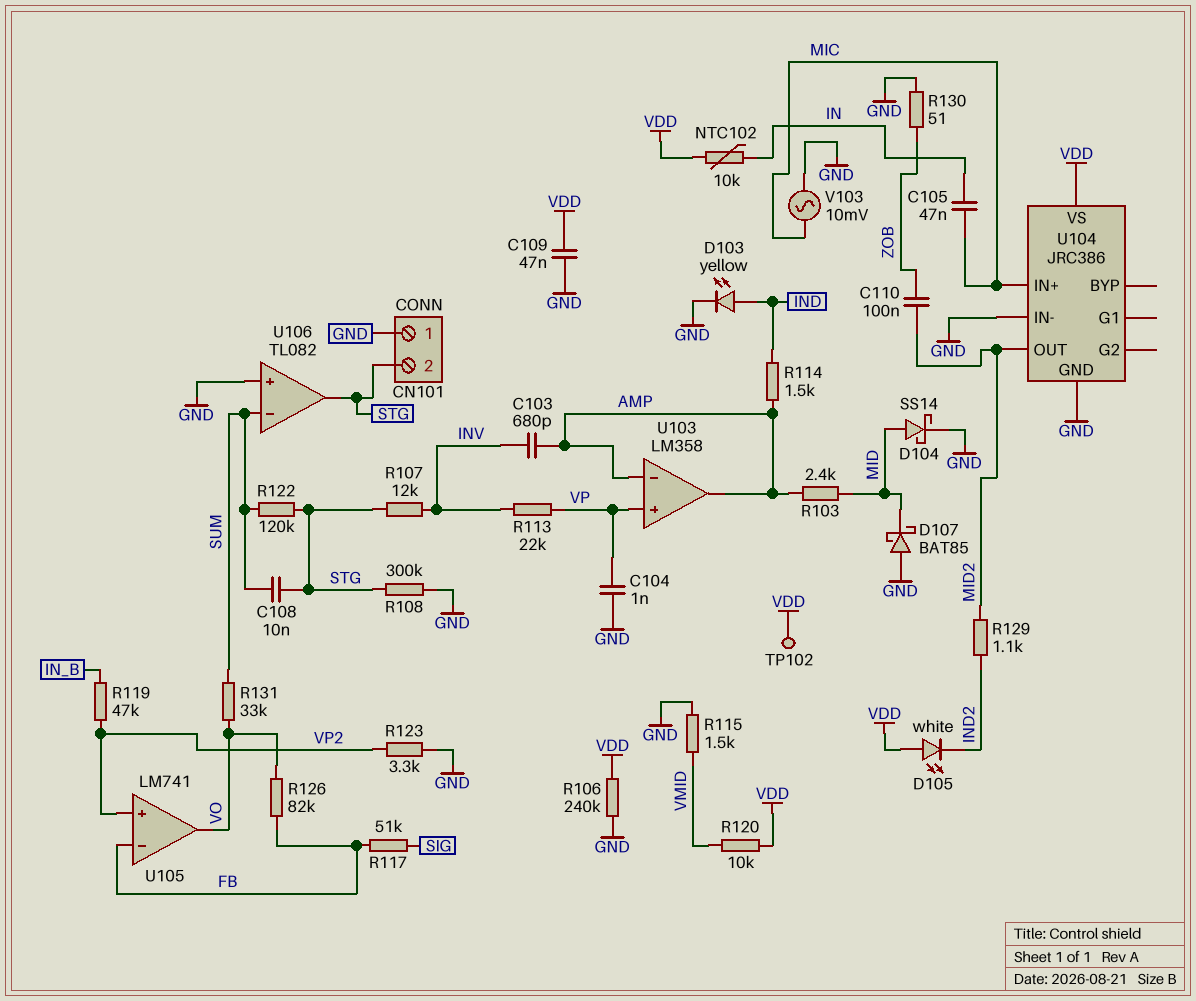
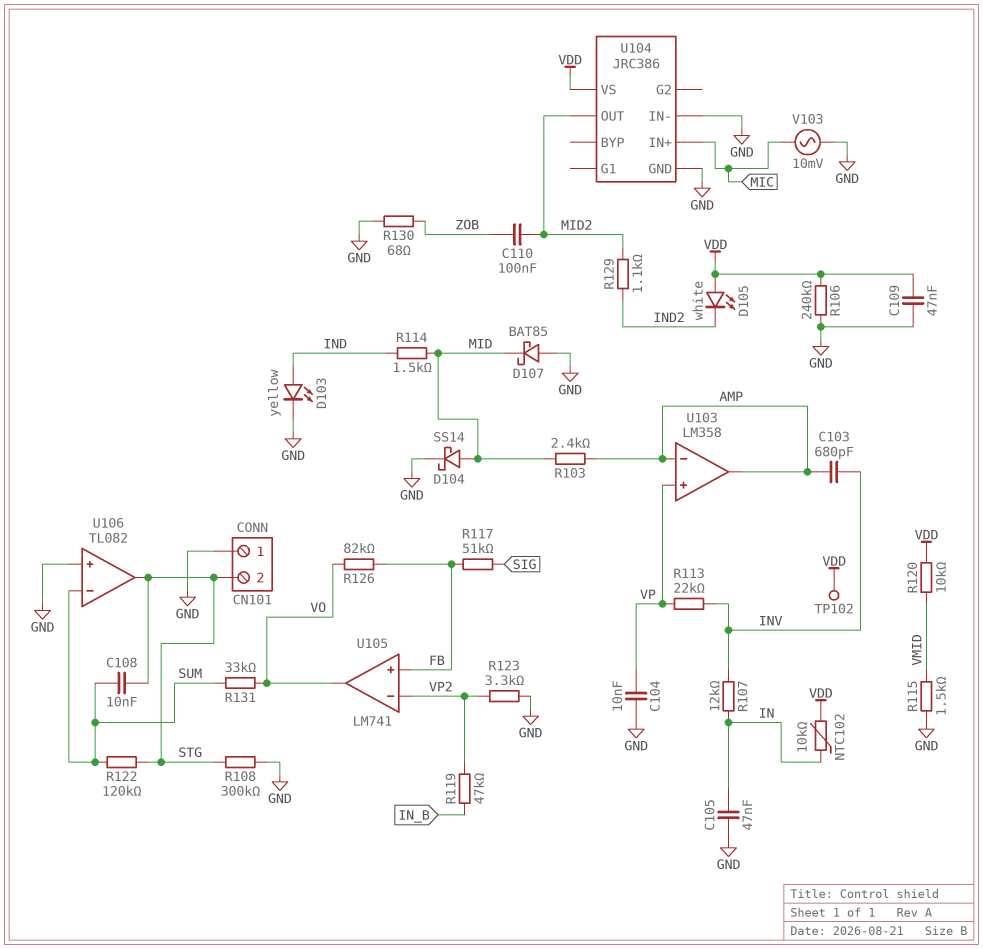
C104: 1nF (GND, VP) -> 10nF (GND, VP)
C105: 47nF (IN, MIC) -> 47nF (GND, IN)
R107: 12k (INV, STG) -> 12k (IN, INV)
R114: 1.5k (AMP, IND) -> 1.5k (IND, MID)
R130: 51 (GND, ZOB) -> 68 (GND, ZOB)
U105 pin in+: VP2 -> FB
U105 pin in-: FB -> VP2

